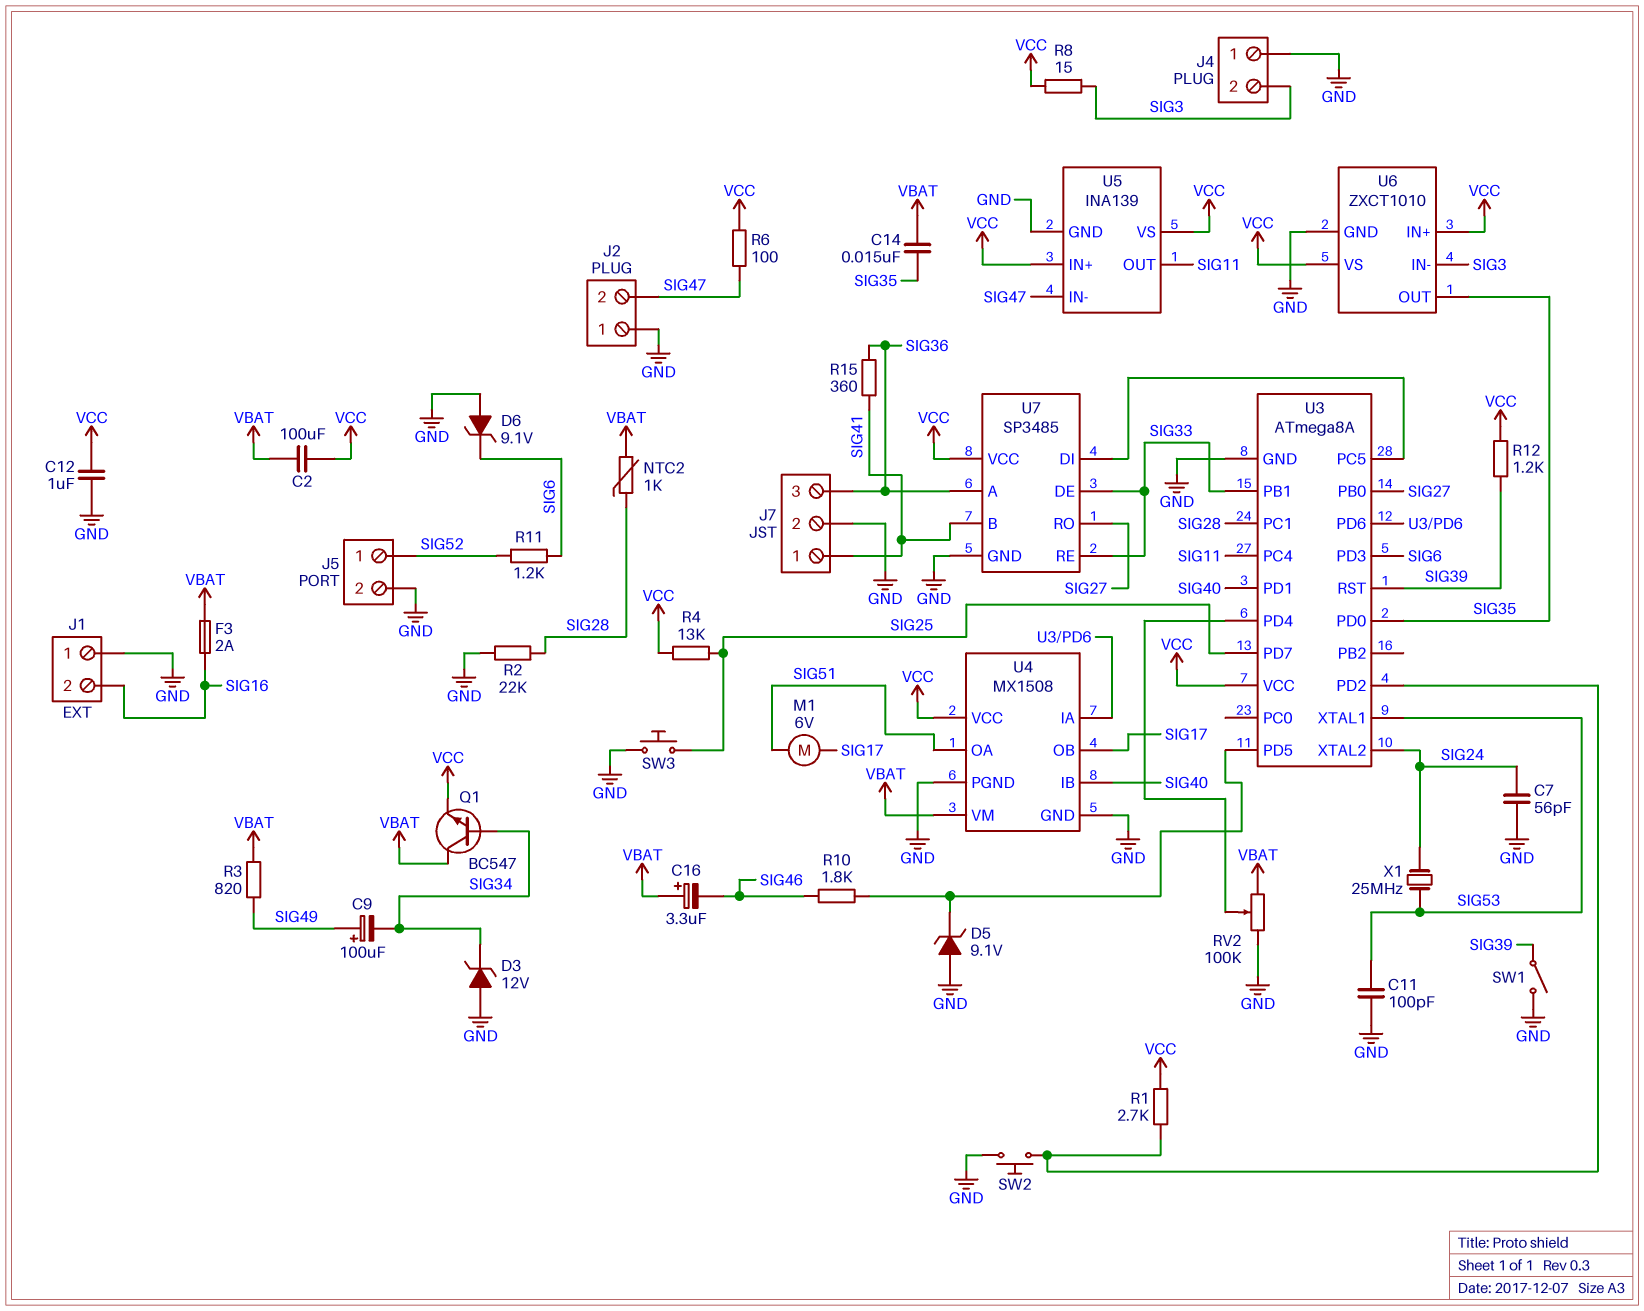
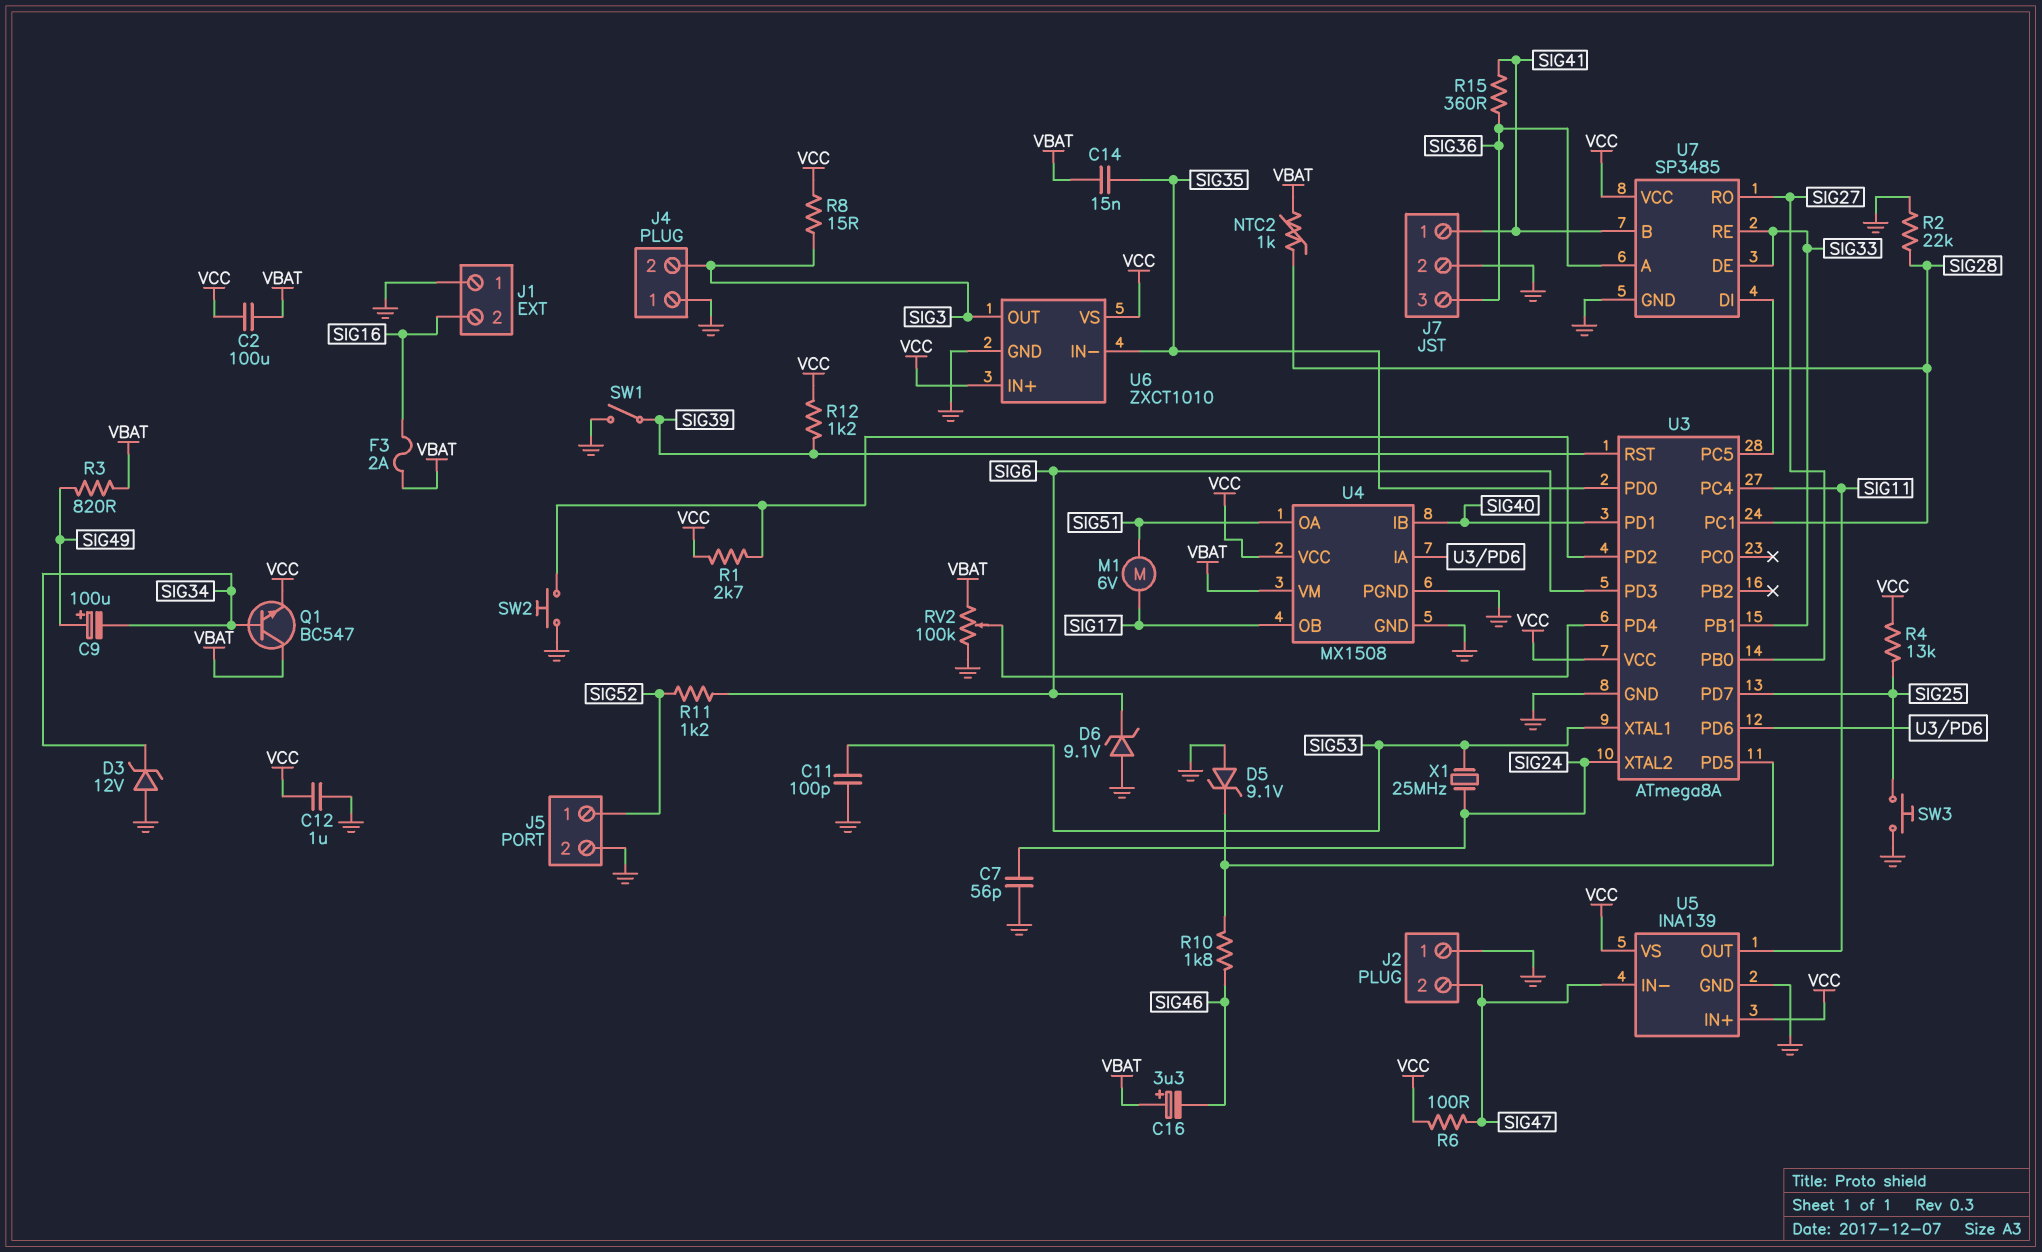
U6 pin IN-: SIG3 -> SIG35
U6 pin OUT: SIG35 -> SIG3

